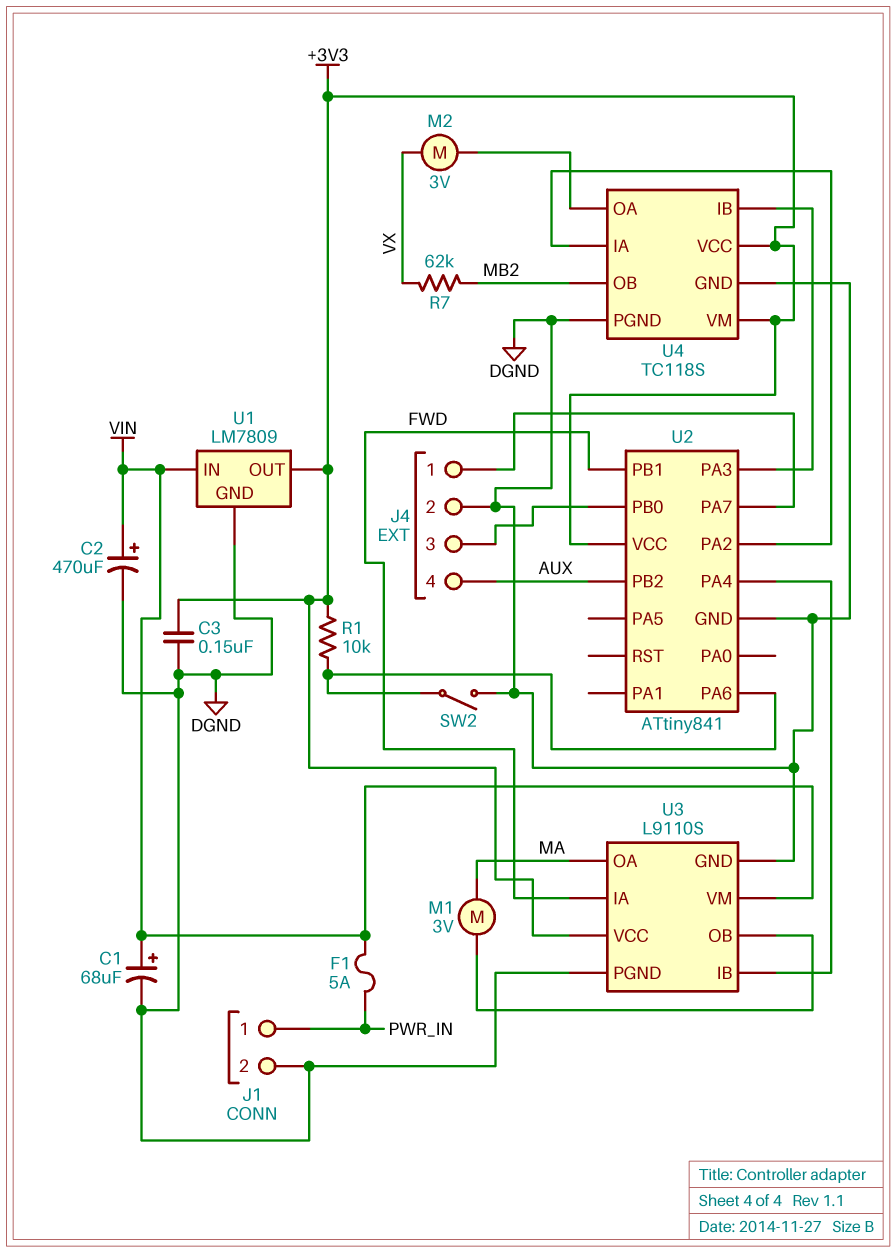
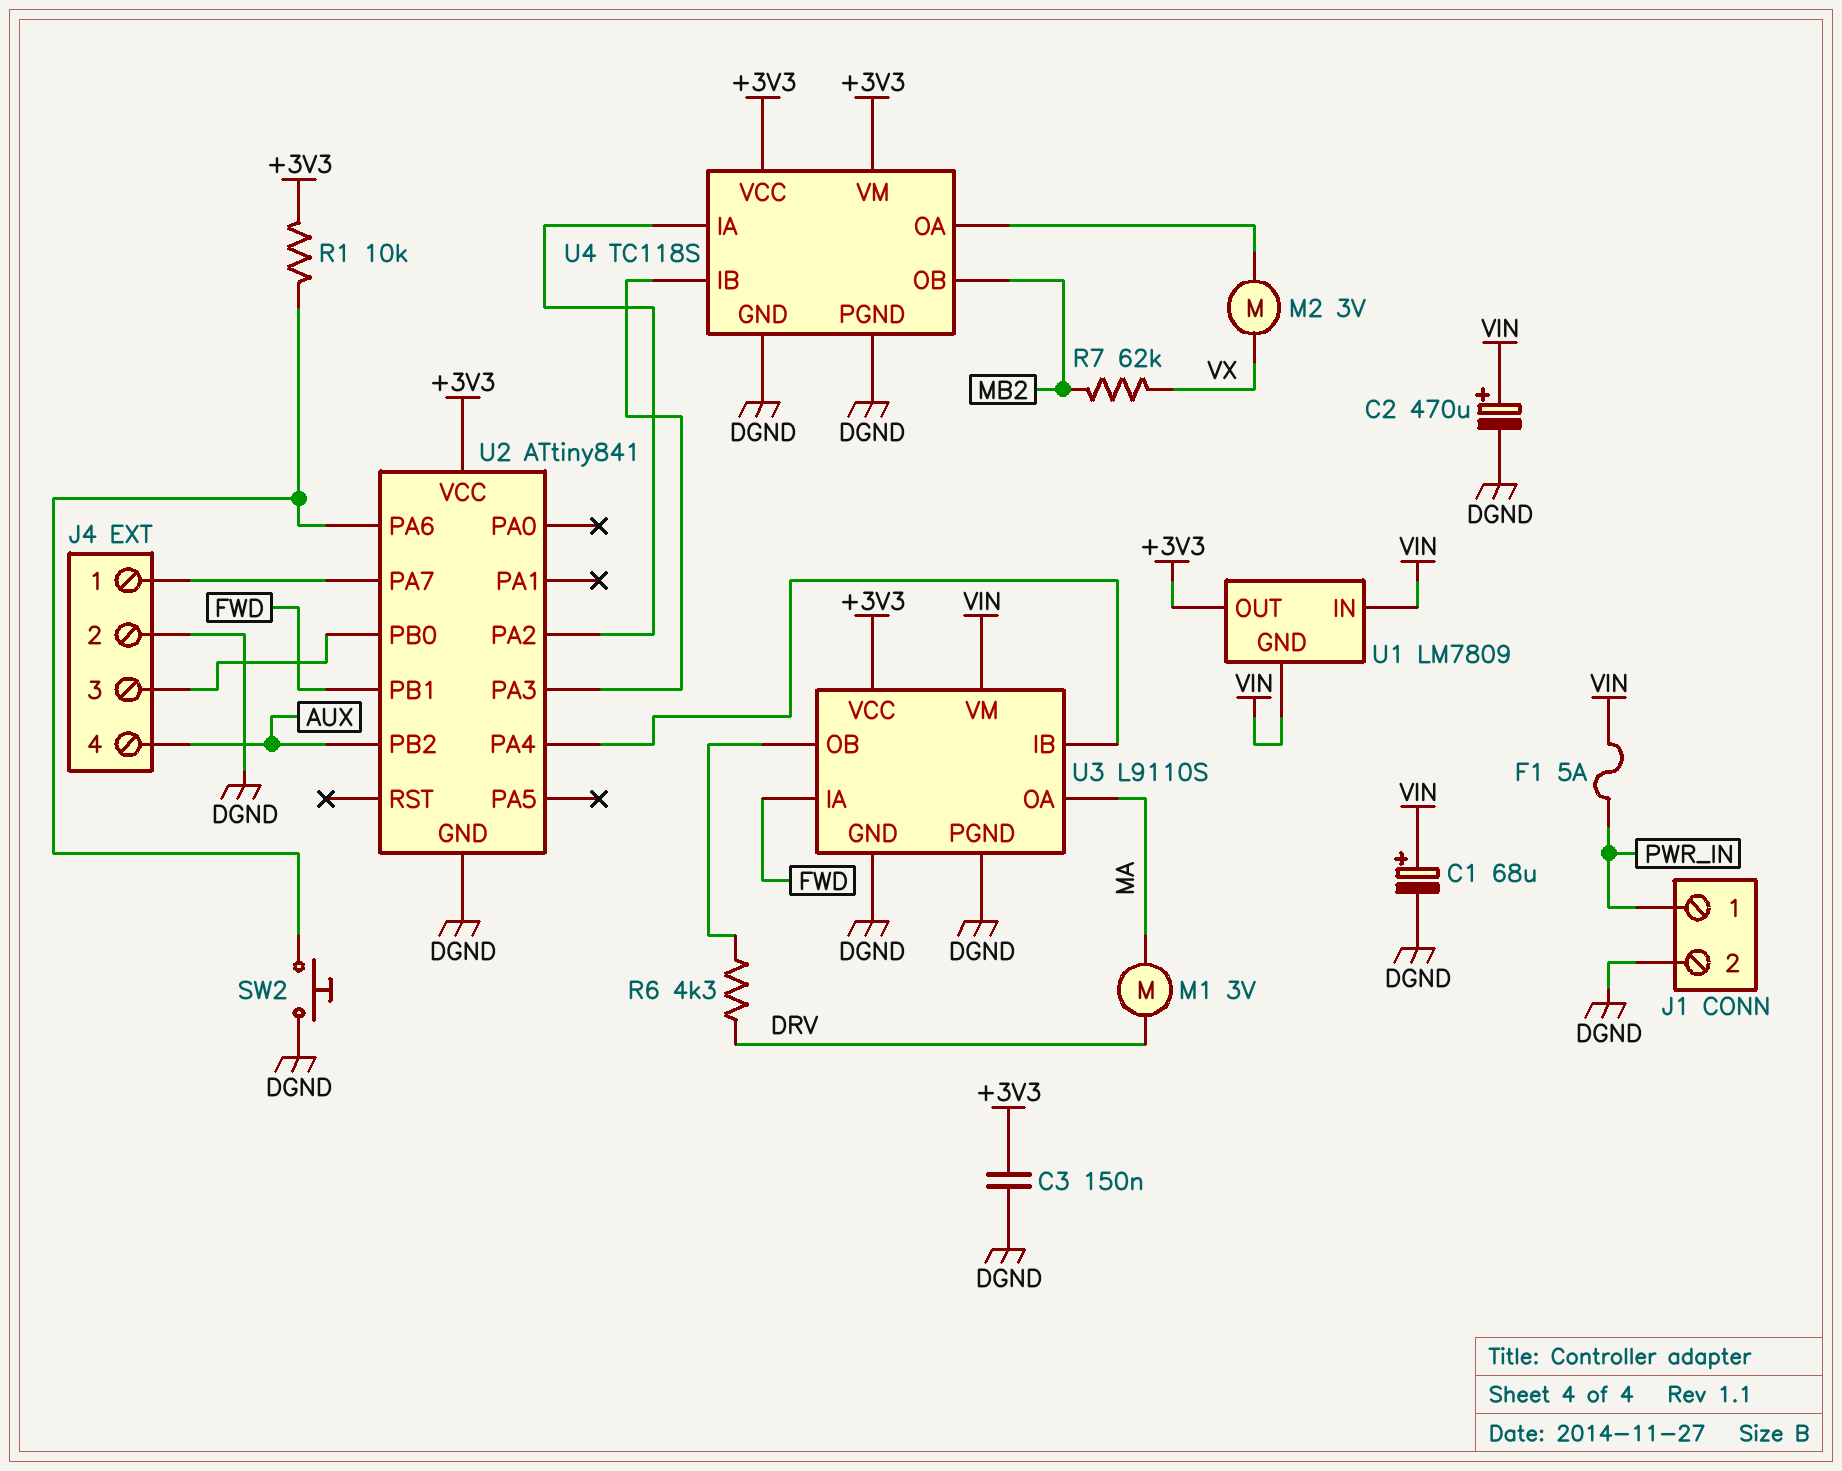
M1: motor 3V (MA, U3/OB) -> motor 3V (DRV, MA)
R6: none -> 4.3k (DRV, U3/OB)
SW2: switch (DGND, U2/PA6) -> button (DGND, U2/PA6)
U1 pin GND: DGND -> VIN

